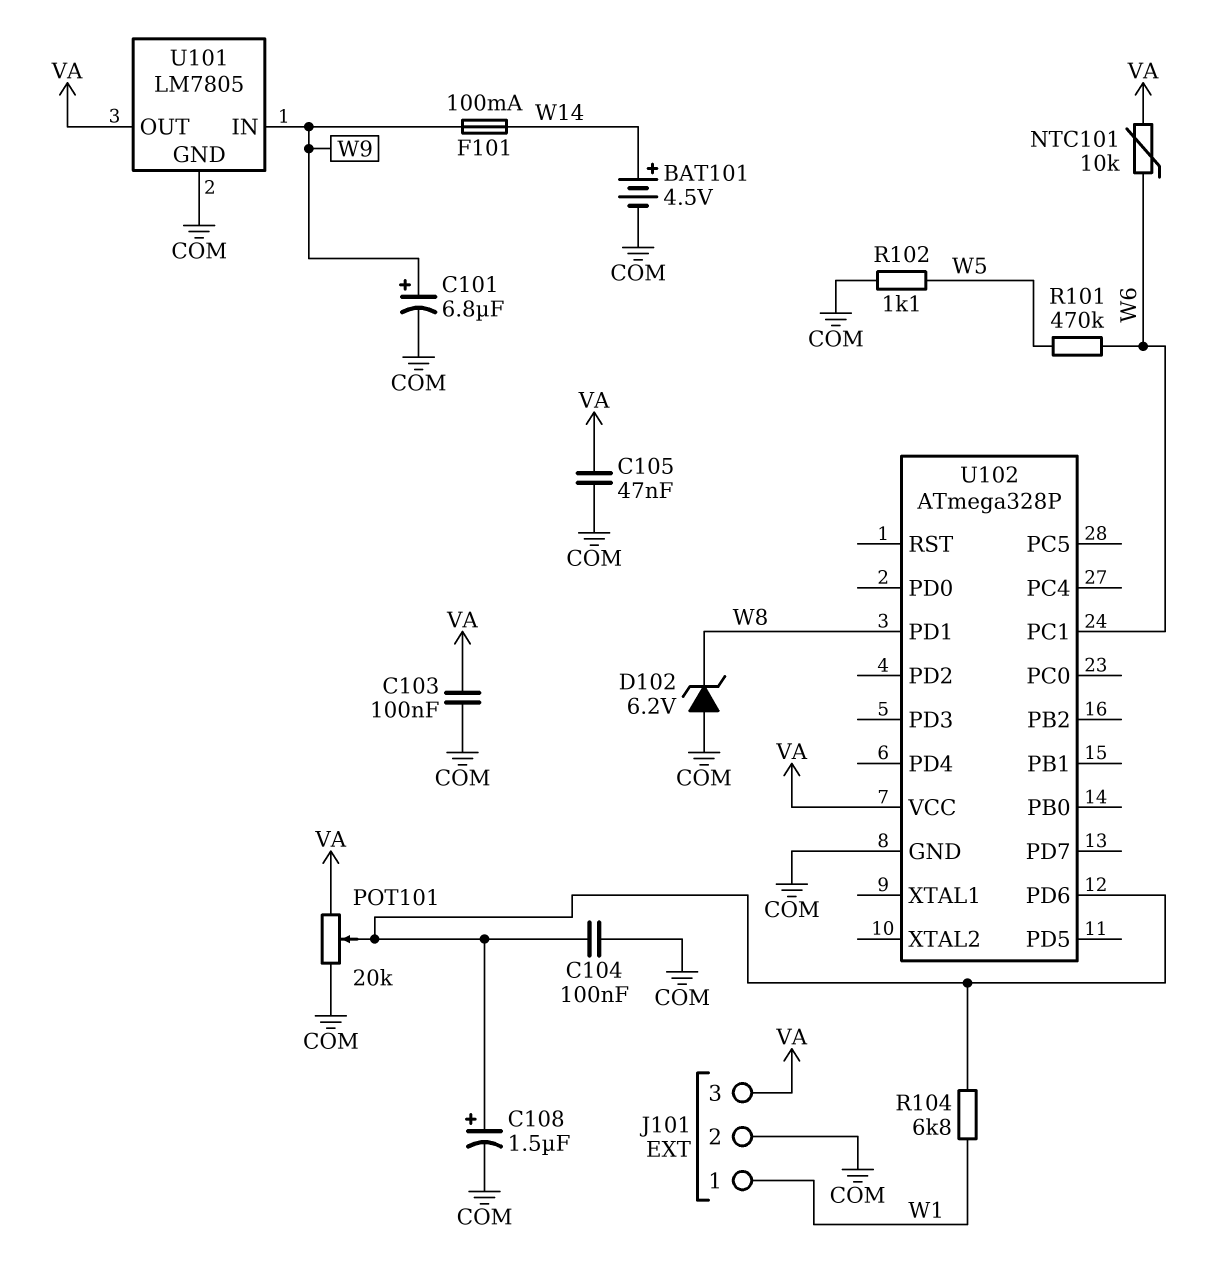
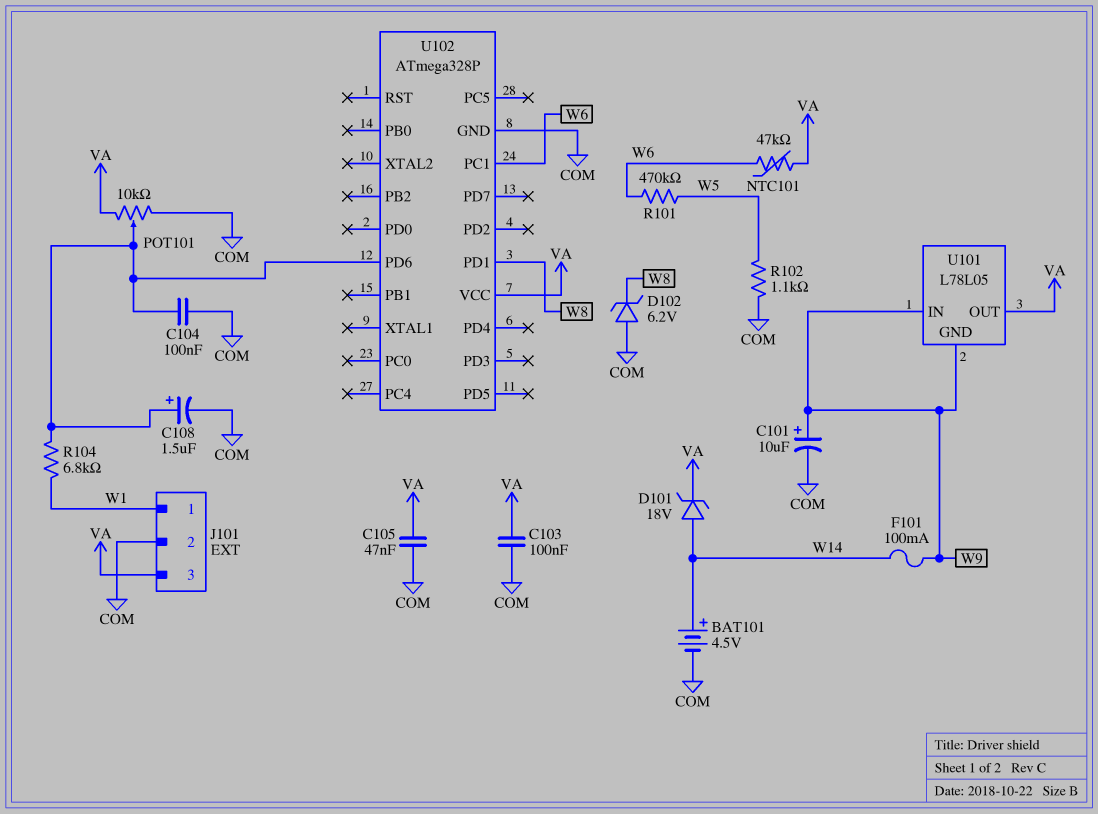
C101: 6.8uF (plus W9, minus COM) -> 10uF (plus W9, minus COM)
D101: none -> zener 18V (A W14, K VA)
NTC101: 10k (VA, W6) -> 47k (VA, W6)
POT101: 20k (COM, VA, wiper U102/PD6) -> 10k (COM, VA, wiper U102/PD6)
U101: LM7805 -> L78L05
U101 pin GND: COM -> W9

